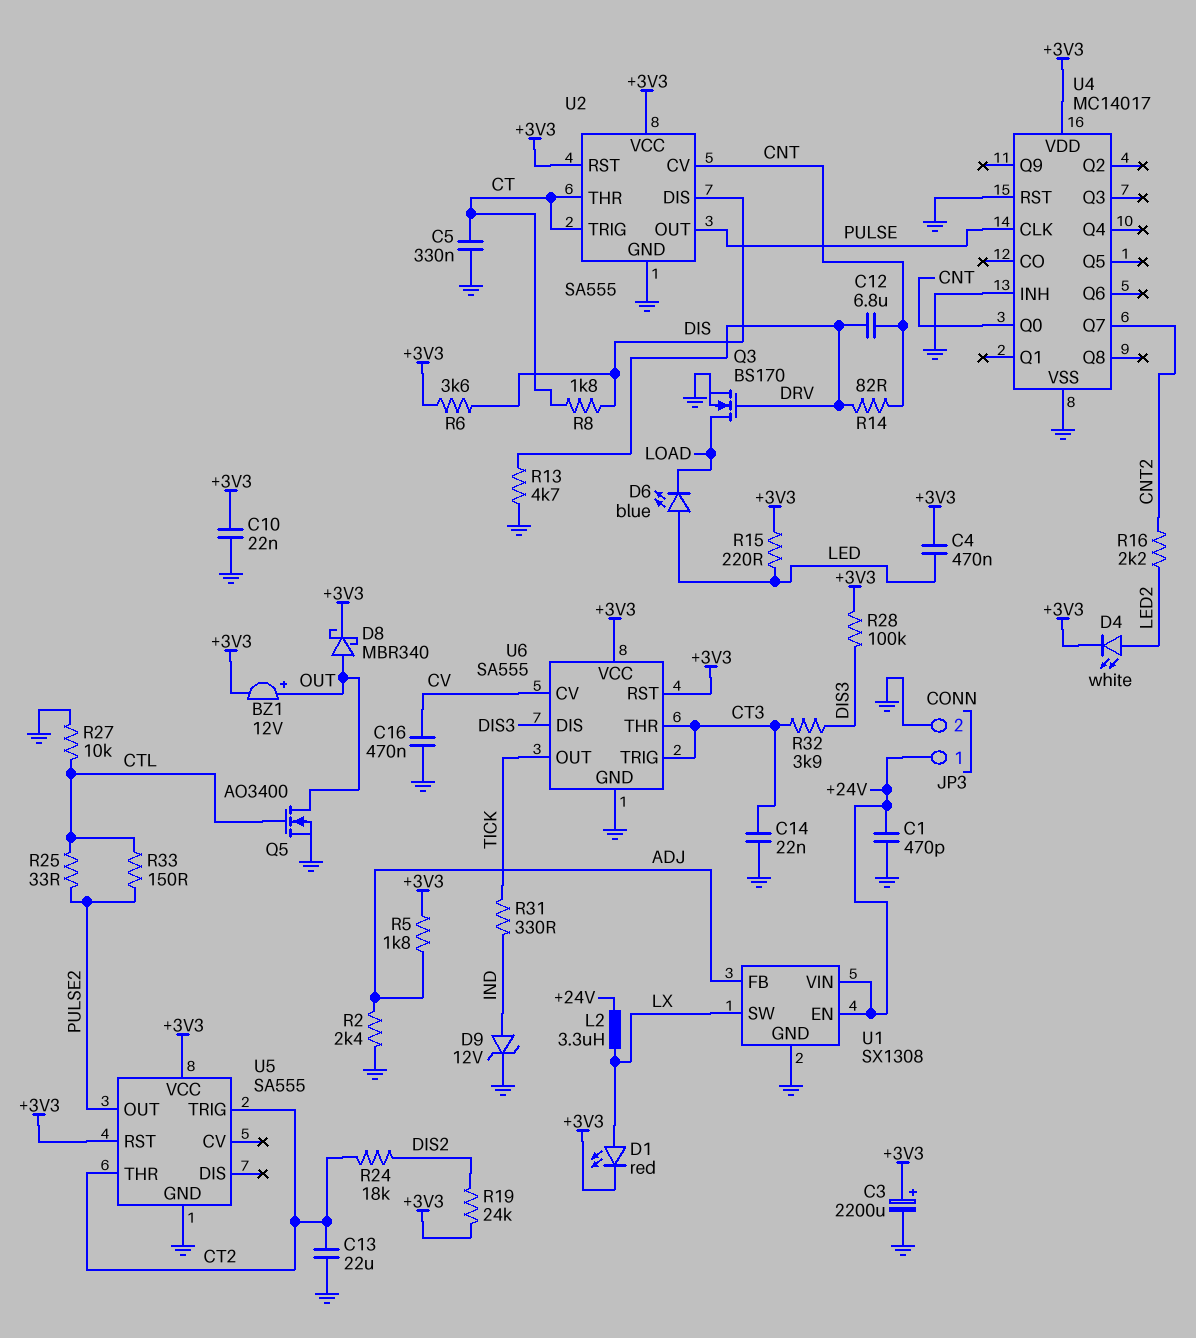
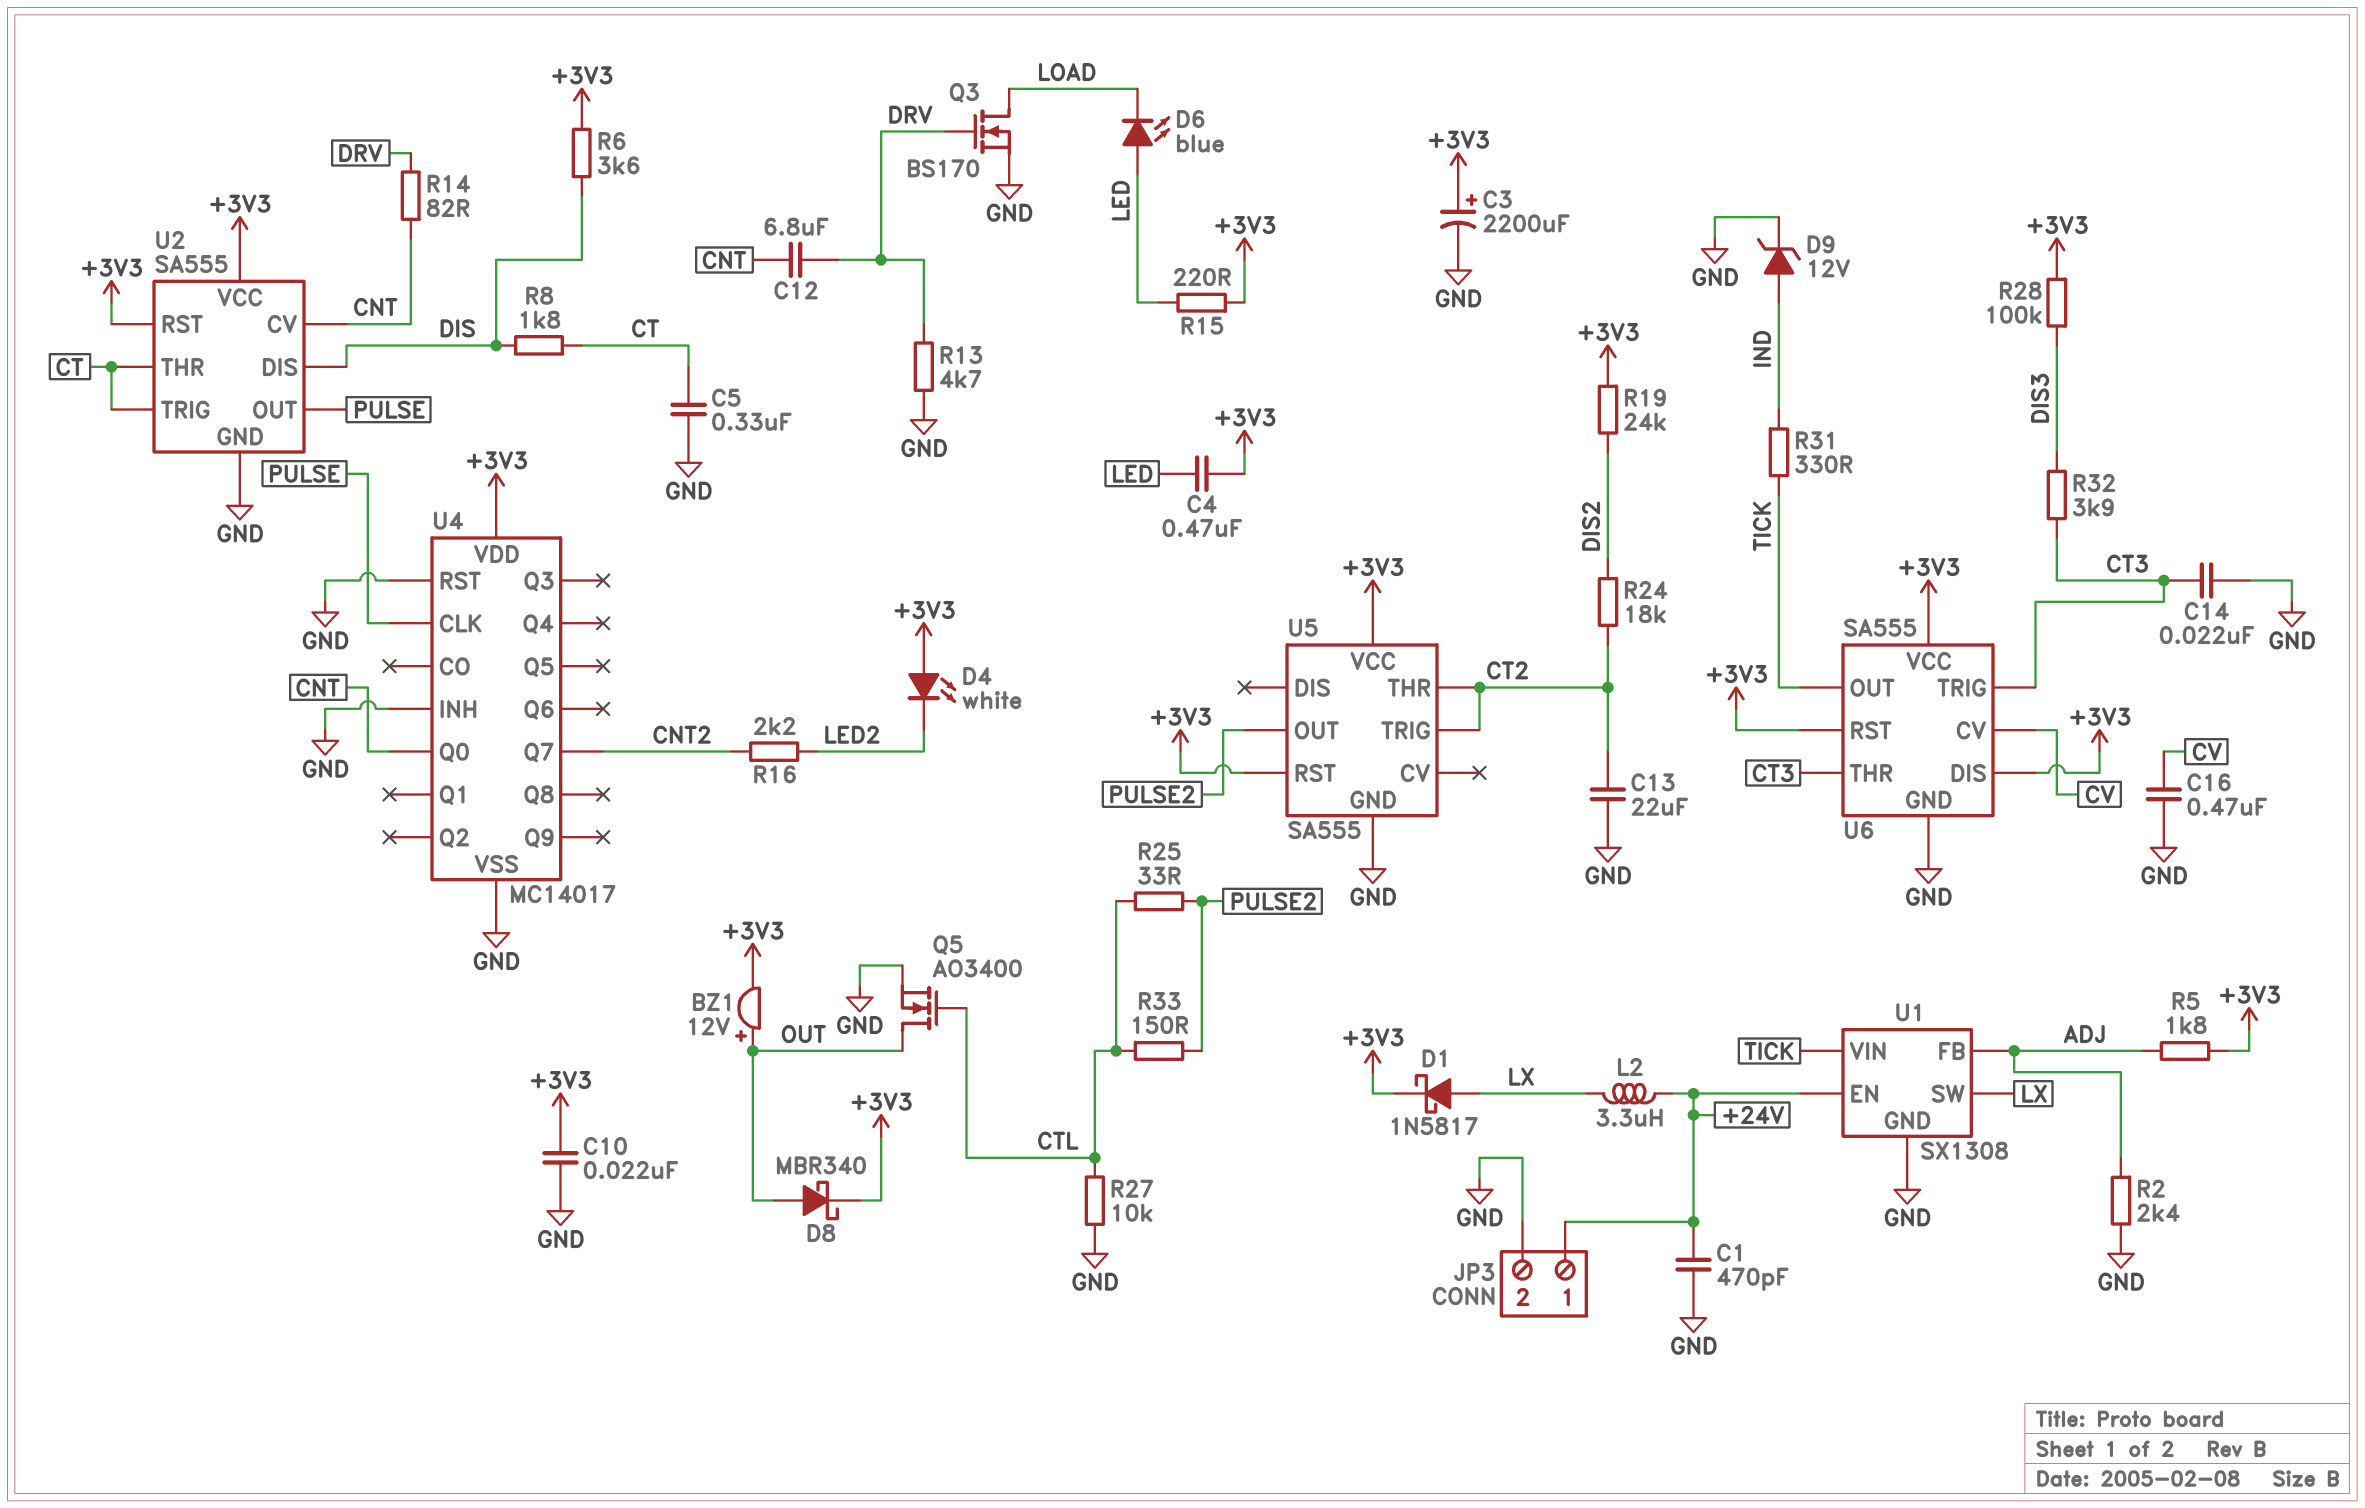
D1: LED red (A LX, K +3V3) -> schottky 1N5817 (A LX, K +3V3)
D4: LED white (A LED2, K +3V3) -> LED white (A +3V3, K LED2)
U1 pin VIN: +24V -> TICK
U6 pin DIS: DIS3 -> +3V3

